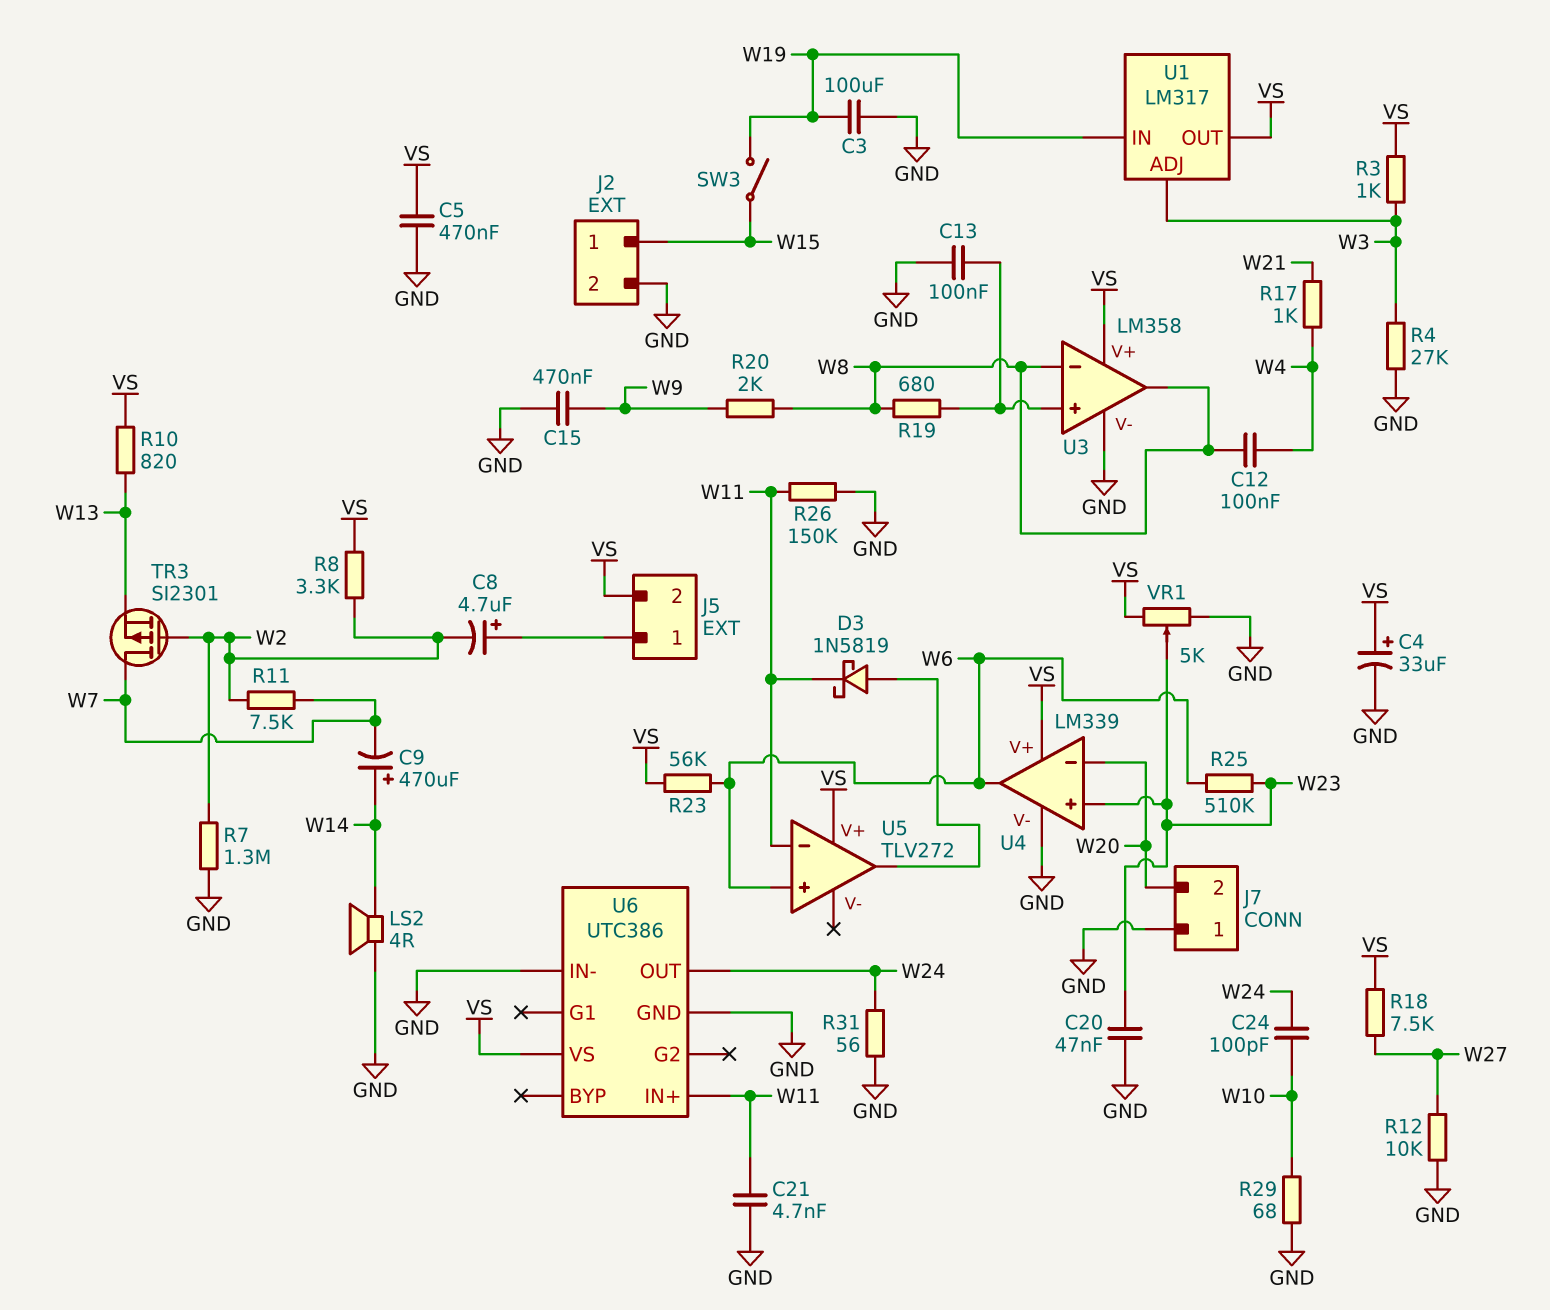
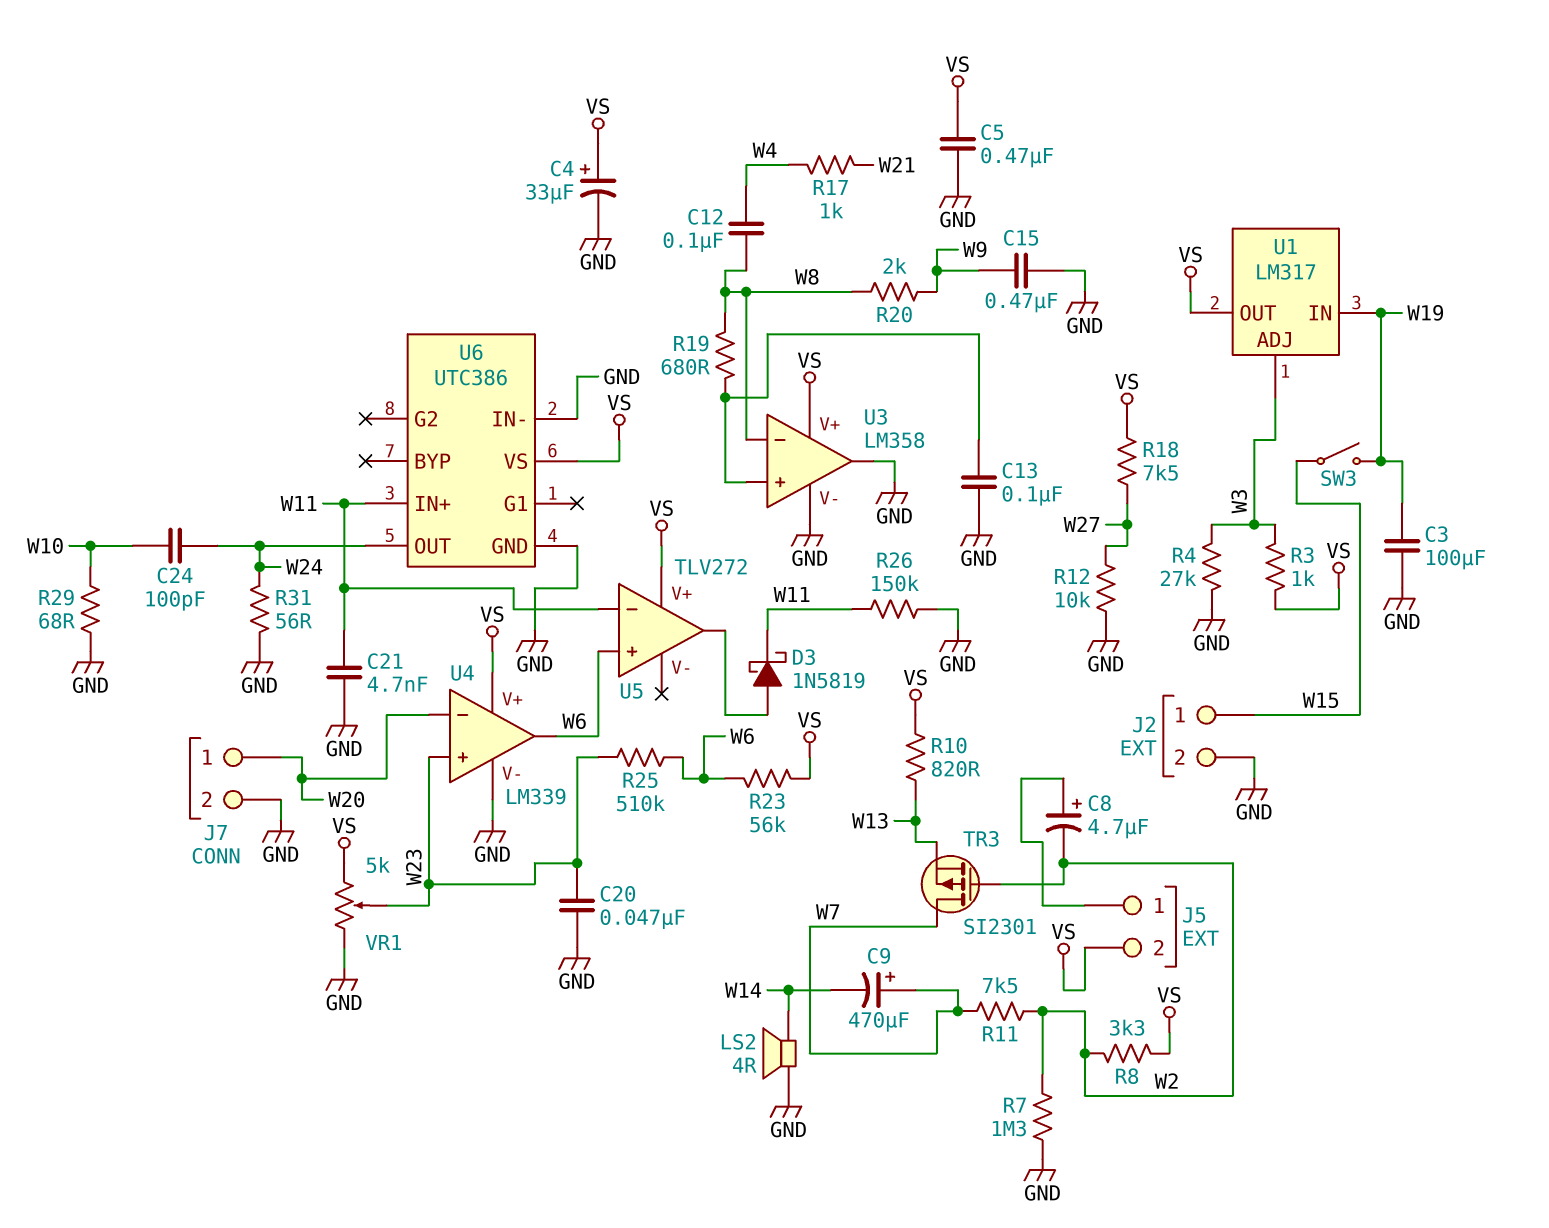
C9: 470uF (plus W14, minus W7) -> 470uF (plus W7, minus W14)
J7 pin 1: GND -> W20
J7 pin 2: W20 -> GND
U3 pin out: W8 -> GND

